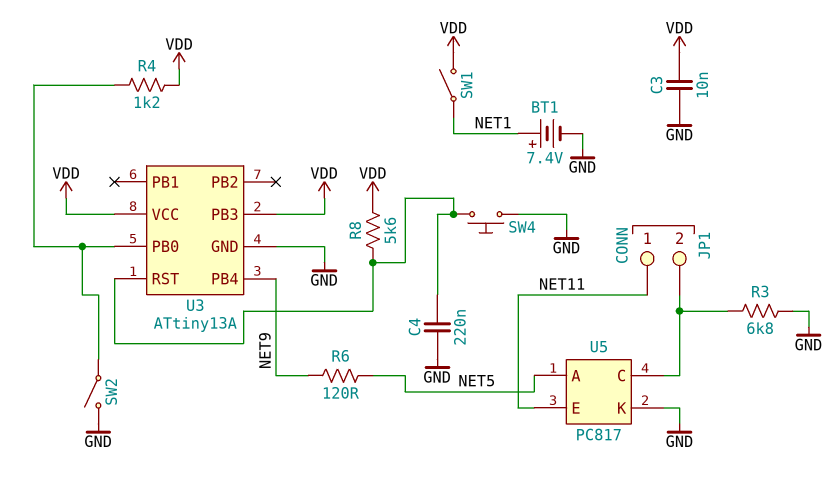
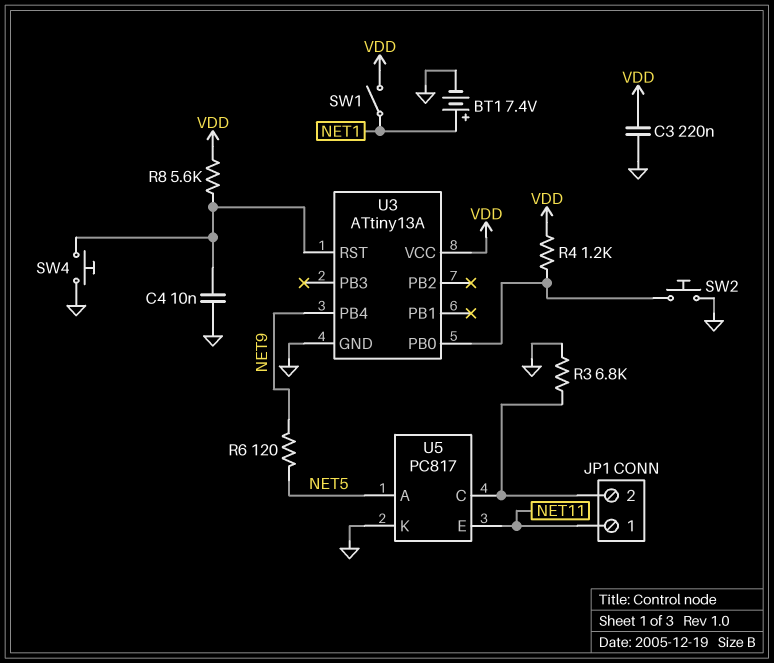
C3: 10nF (GND, VDD) -> 220nF (GND, VDD)
C4: 220nF (GND, U3/RST) -> 10nF (GND, U3/RST)
SW2: switch (GND, U3/PB0) -> button (GND, U3/PB0)
U3 pin PB3: VDD -> none

